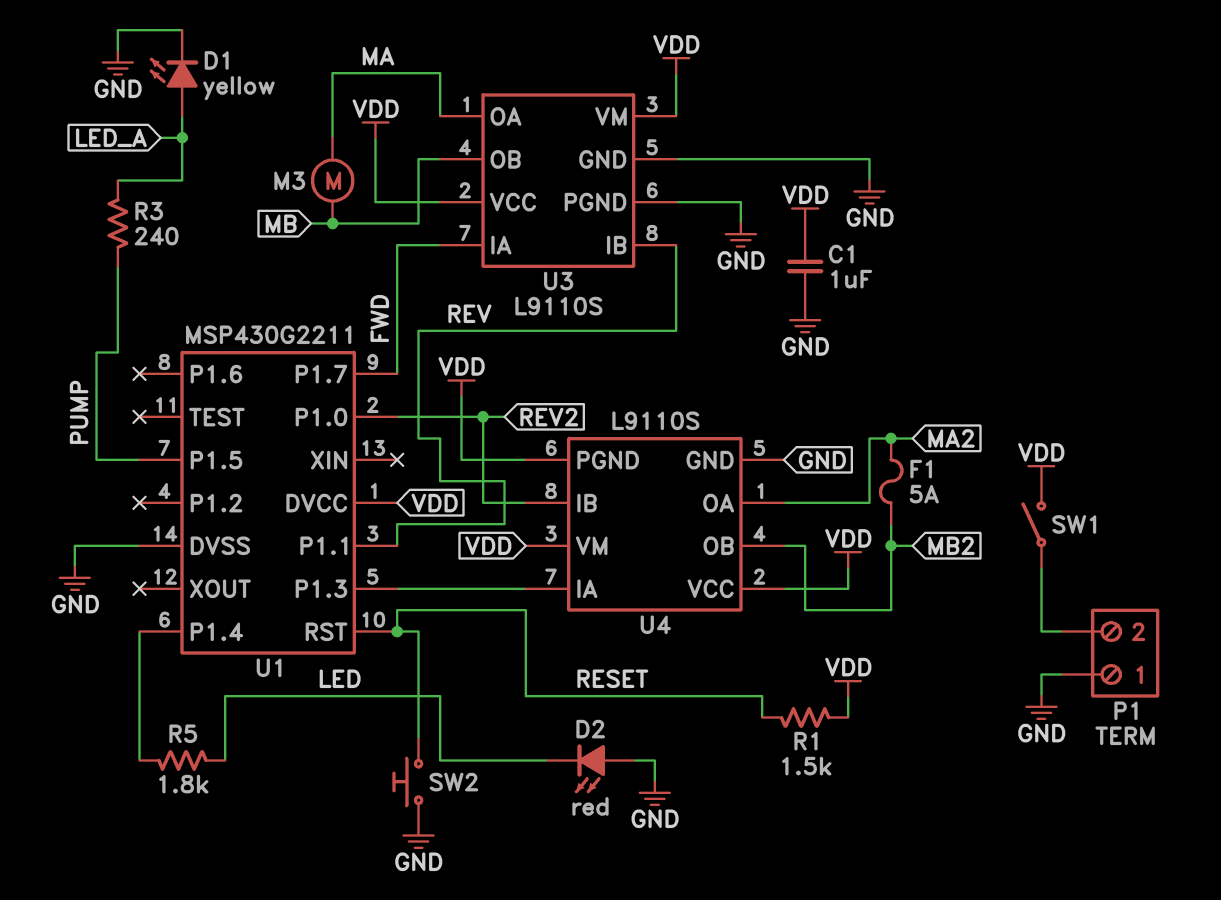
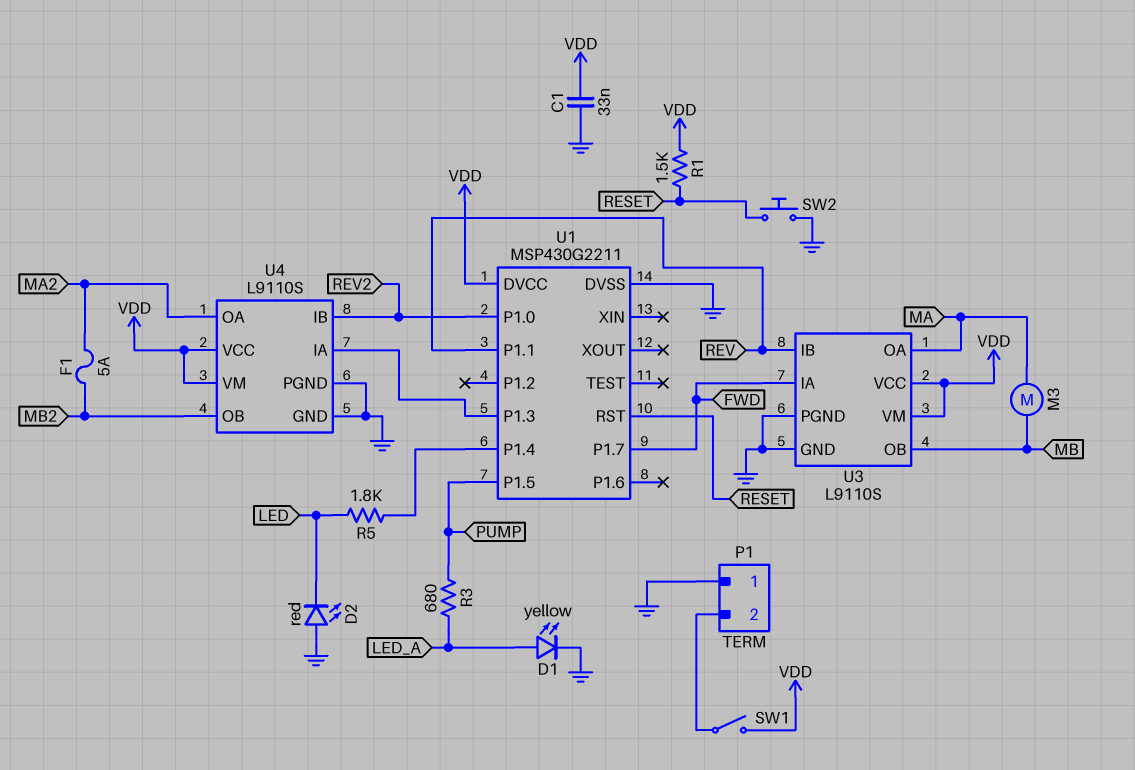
C1: 1uF (GND, VDD) -> 33nF (GND, VDD)
R3: 240 (LED_A, PUMP) -> 680 (LED_A, PUMP)
U4 pin PGND: VDD -> GND

